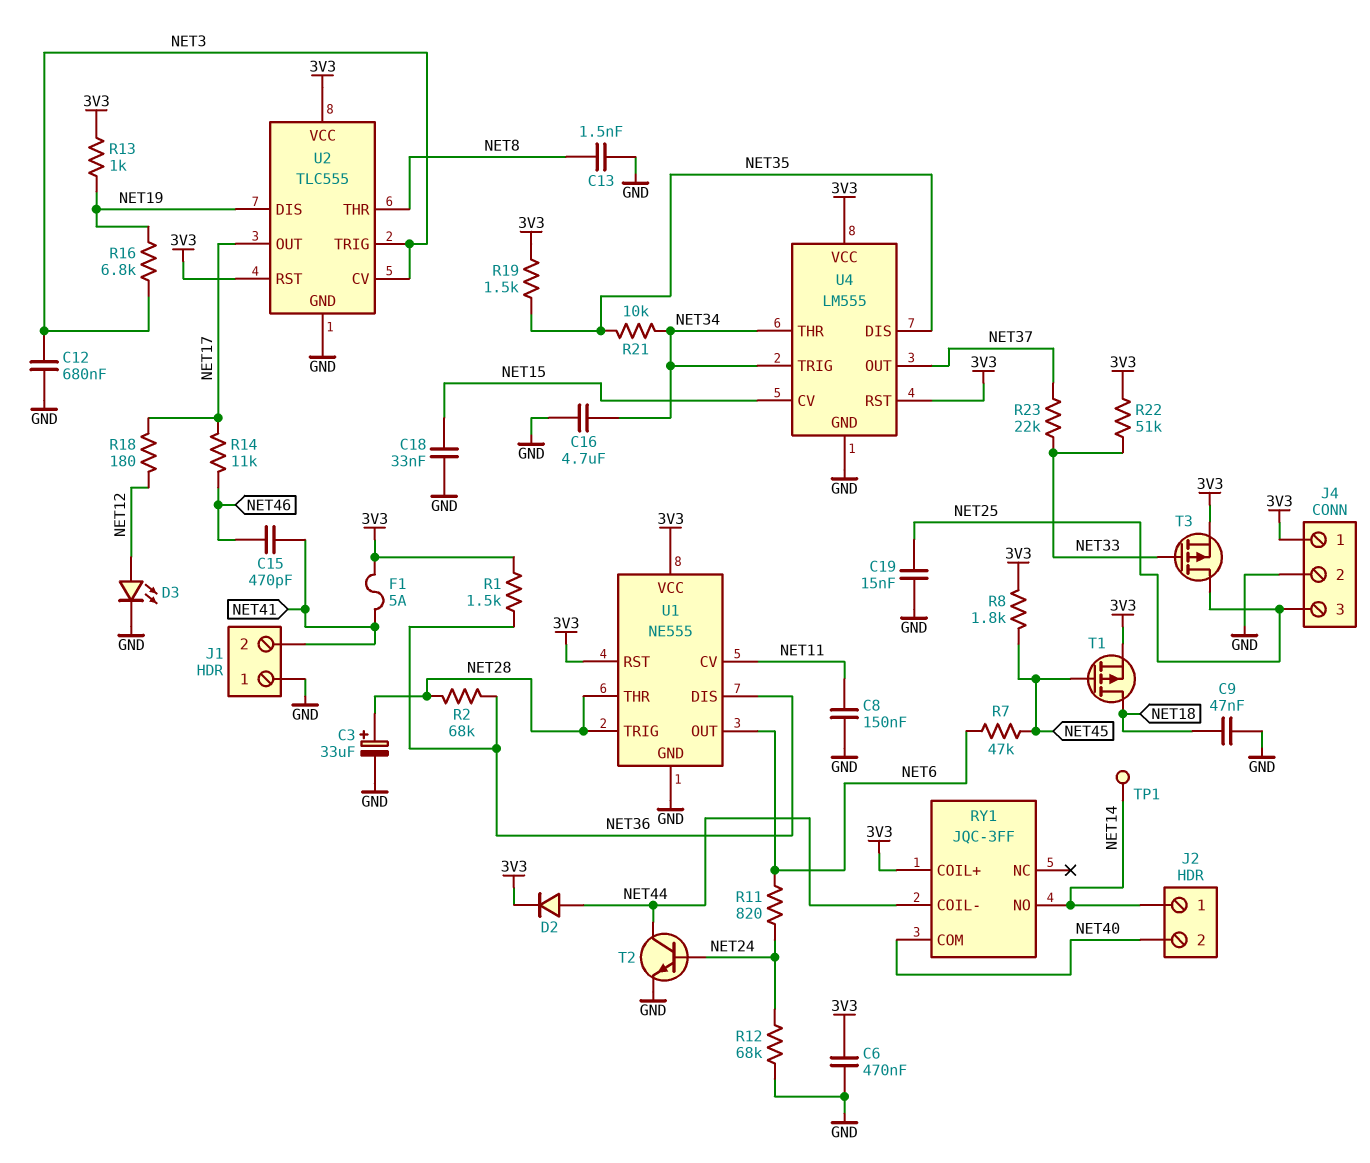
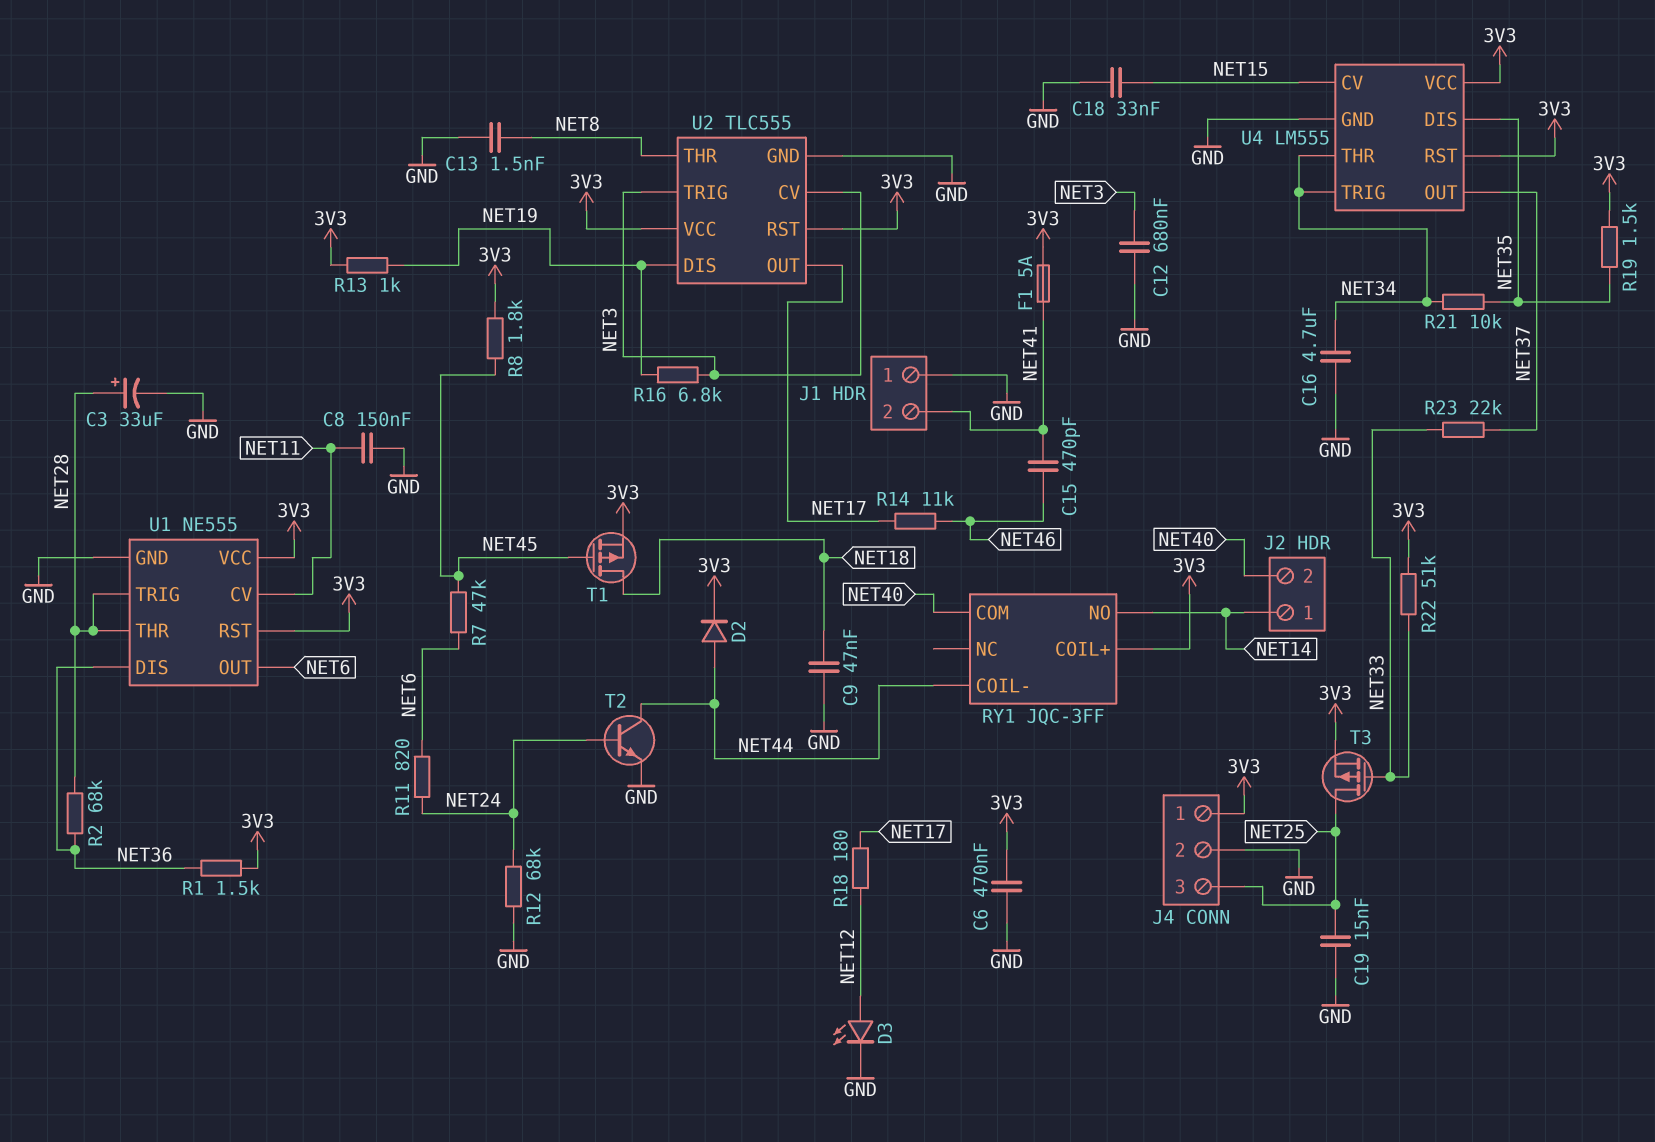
TP1: test point (NET14) -> none

